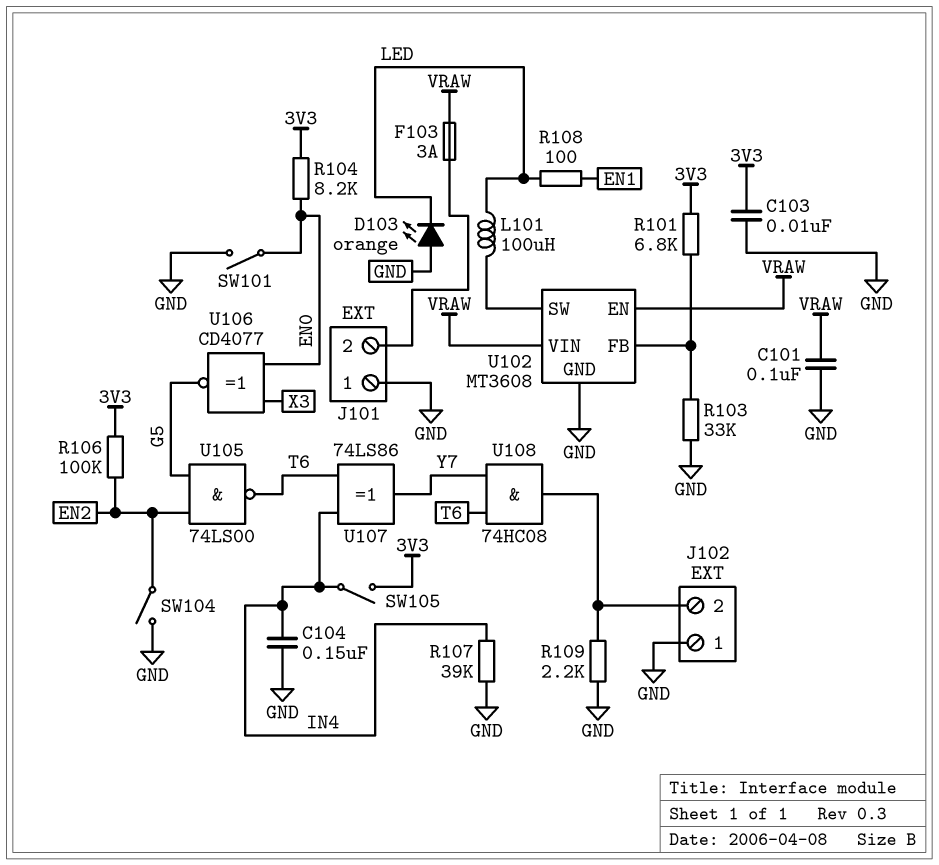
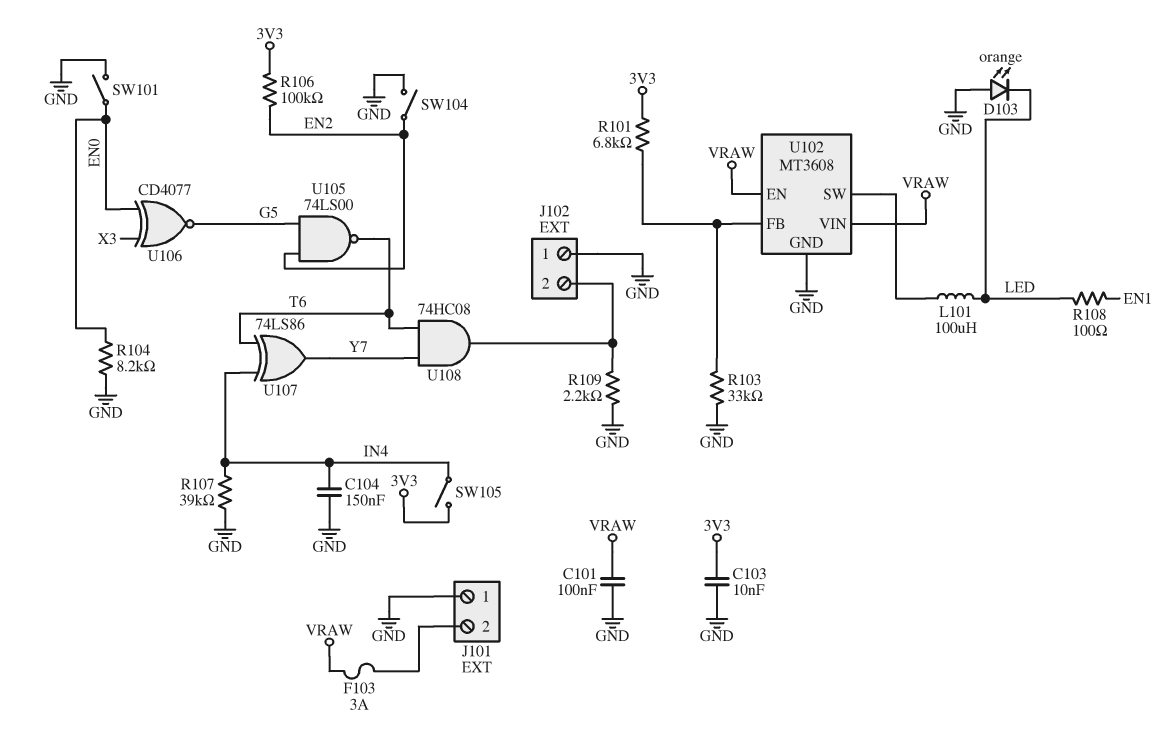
R104: 8.2k (3V3, EN0) -> 8.2k (EN0, GND)

